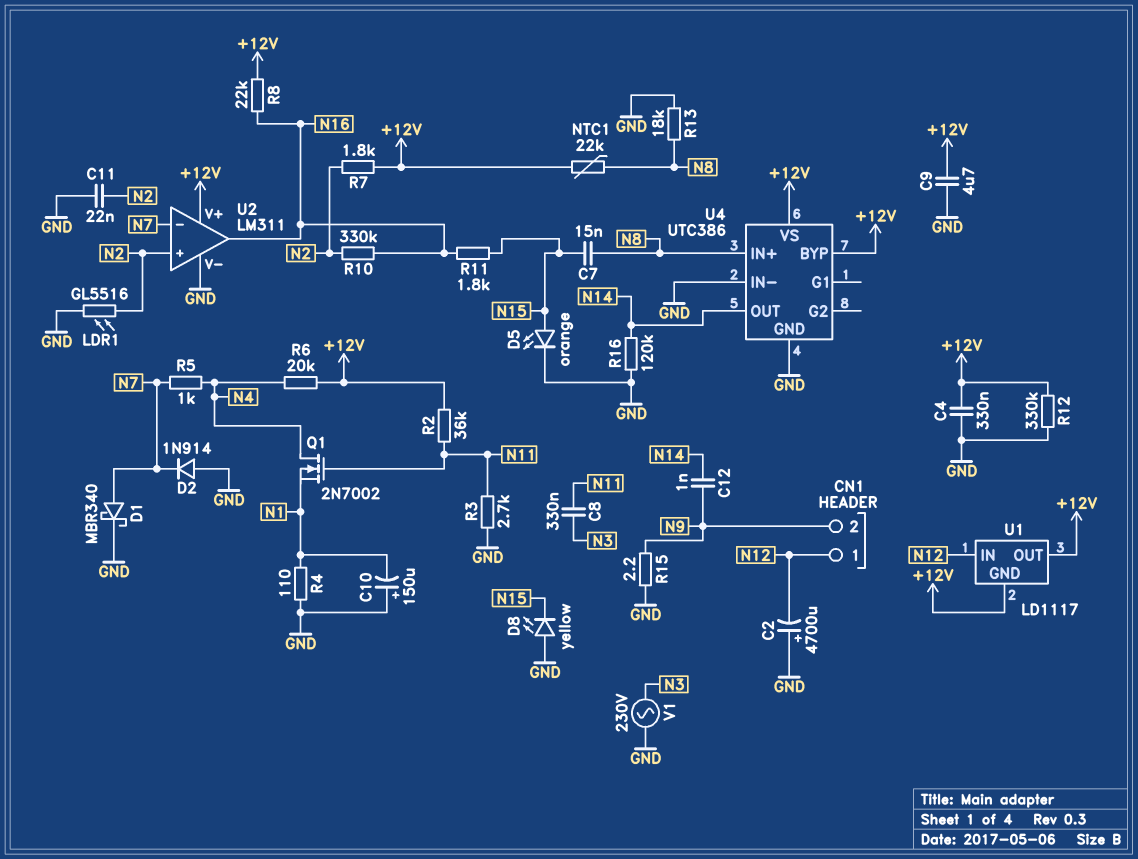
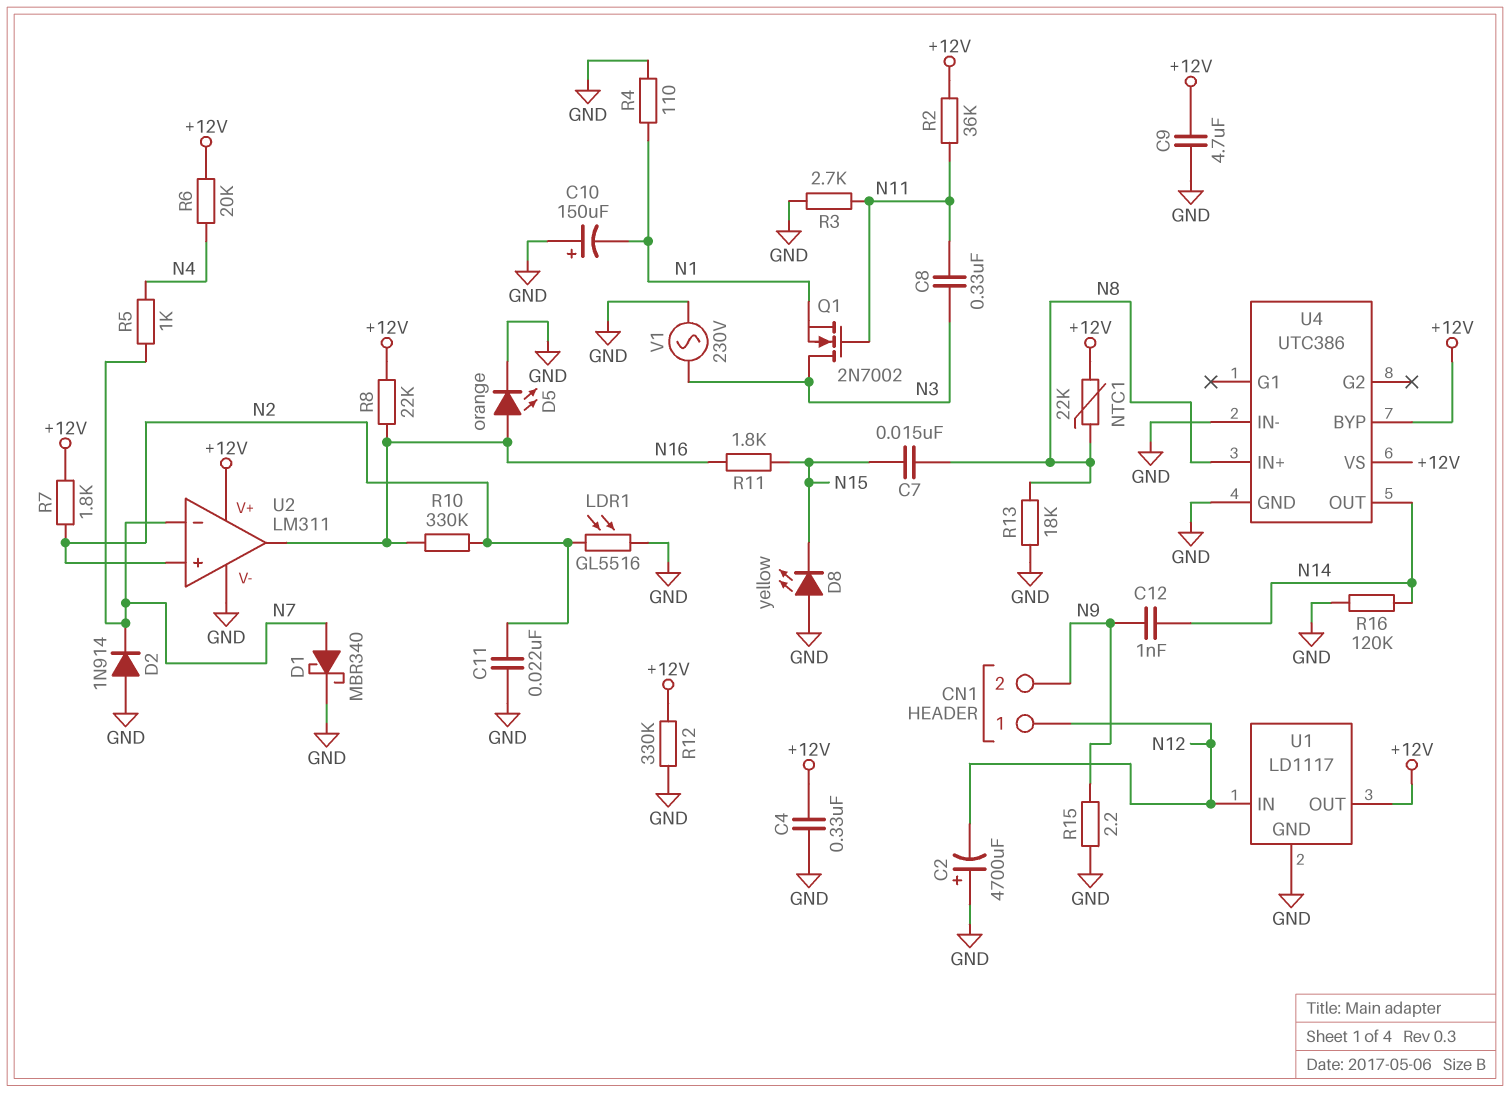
D5: LED orange (A N15, K GND) -> LED orange (A N16, K GND)
Q1: NMOS 2N7002 (G N11, D N4, S N1) -> NMOS 2N7002 (G N11, D N3, S N1)
U1 pin GND: +12V -> GND

